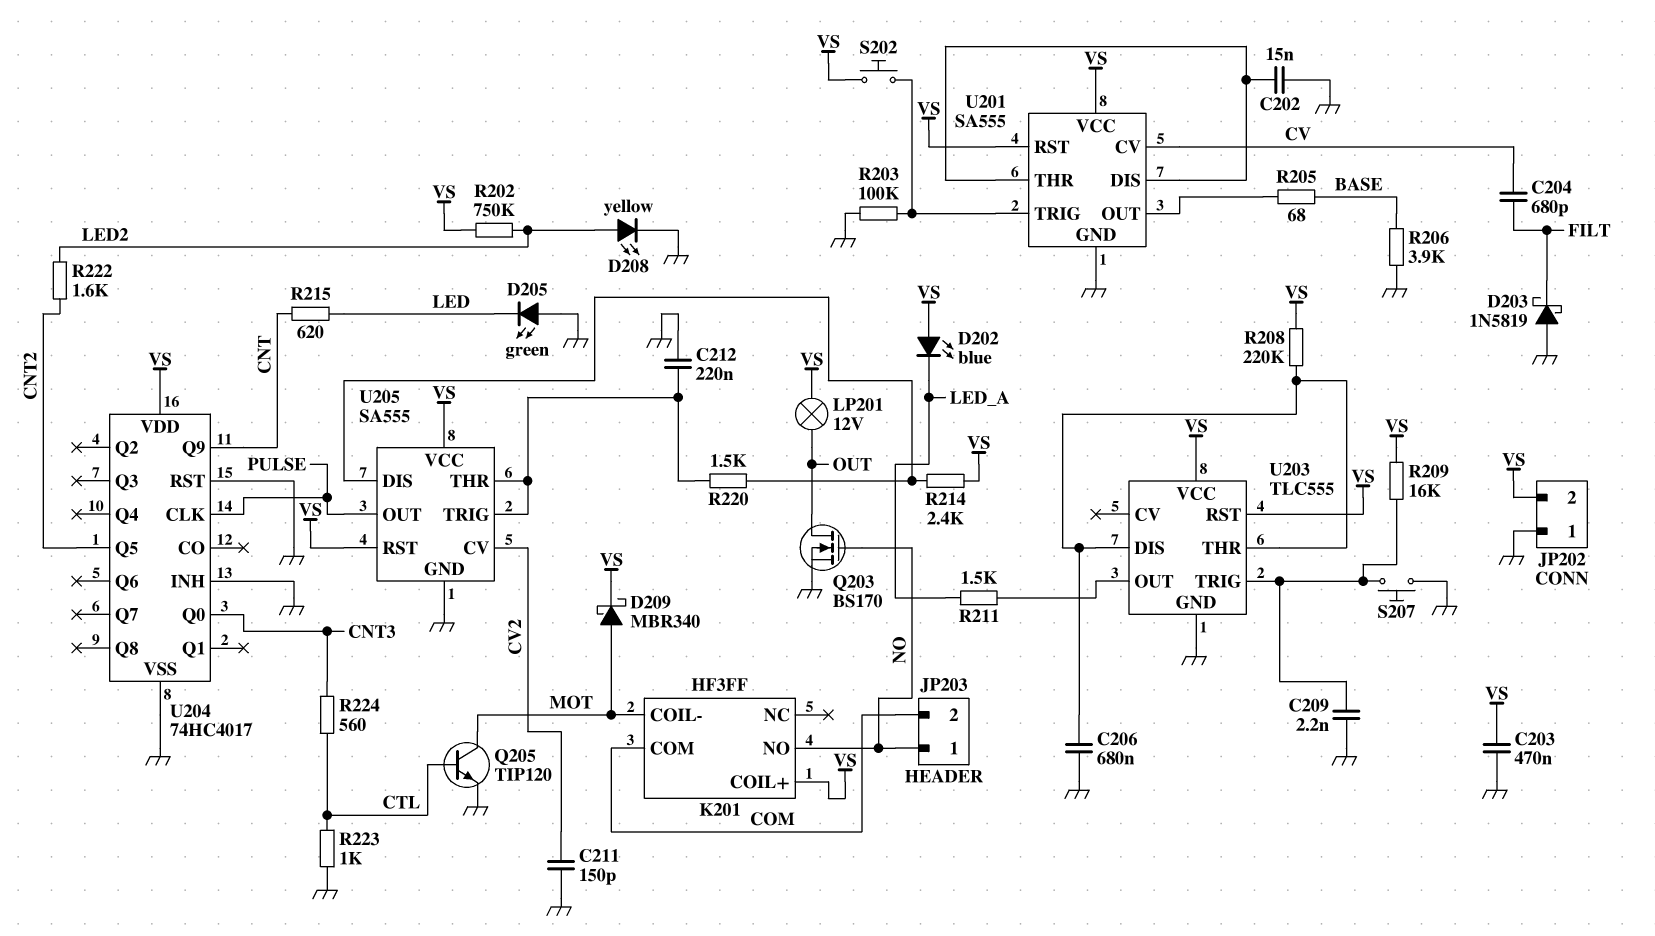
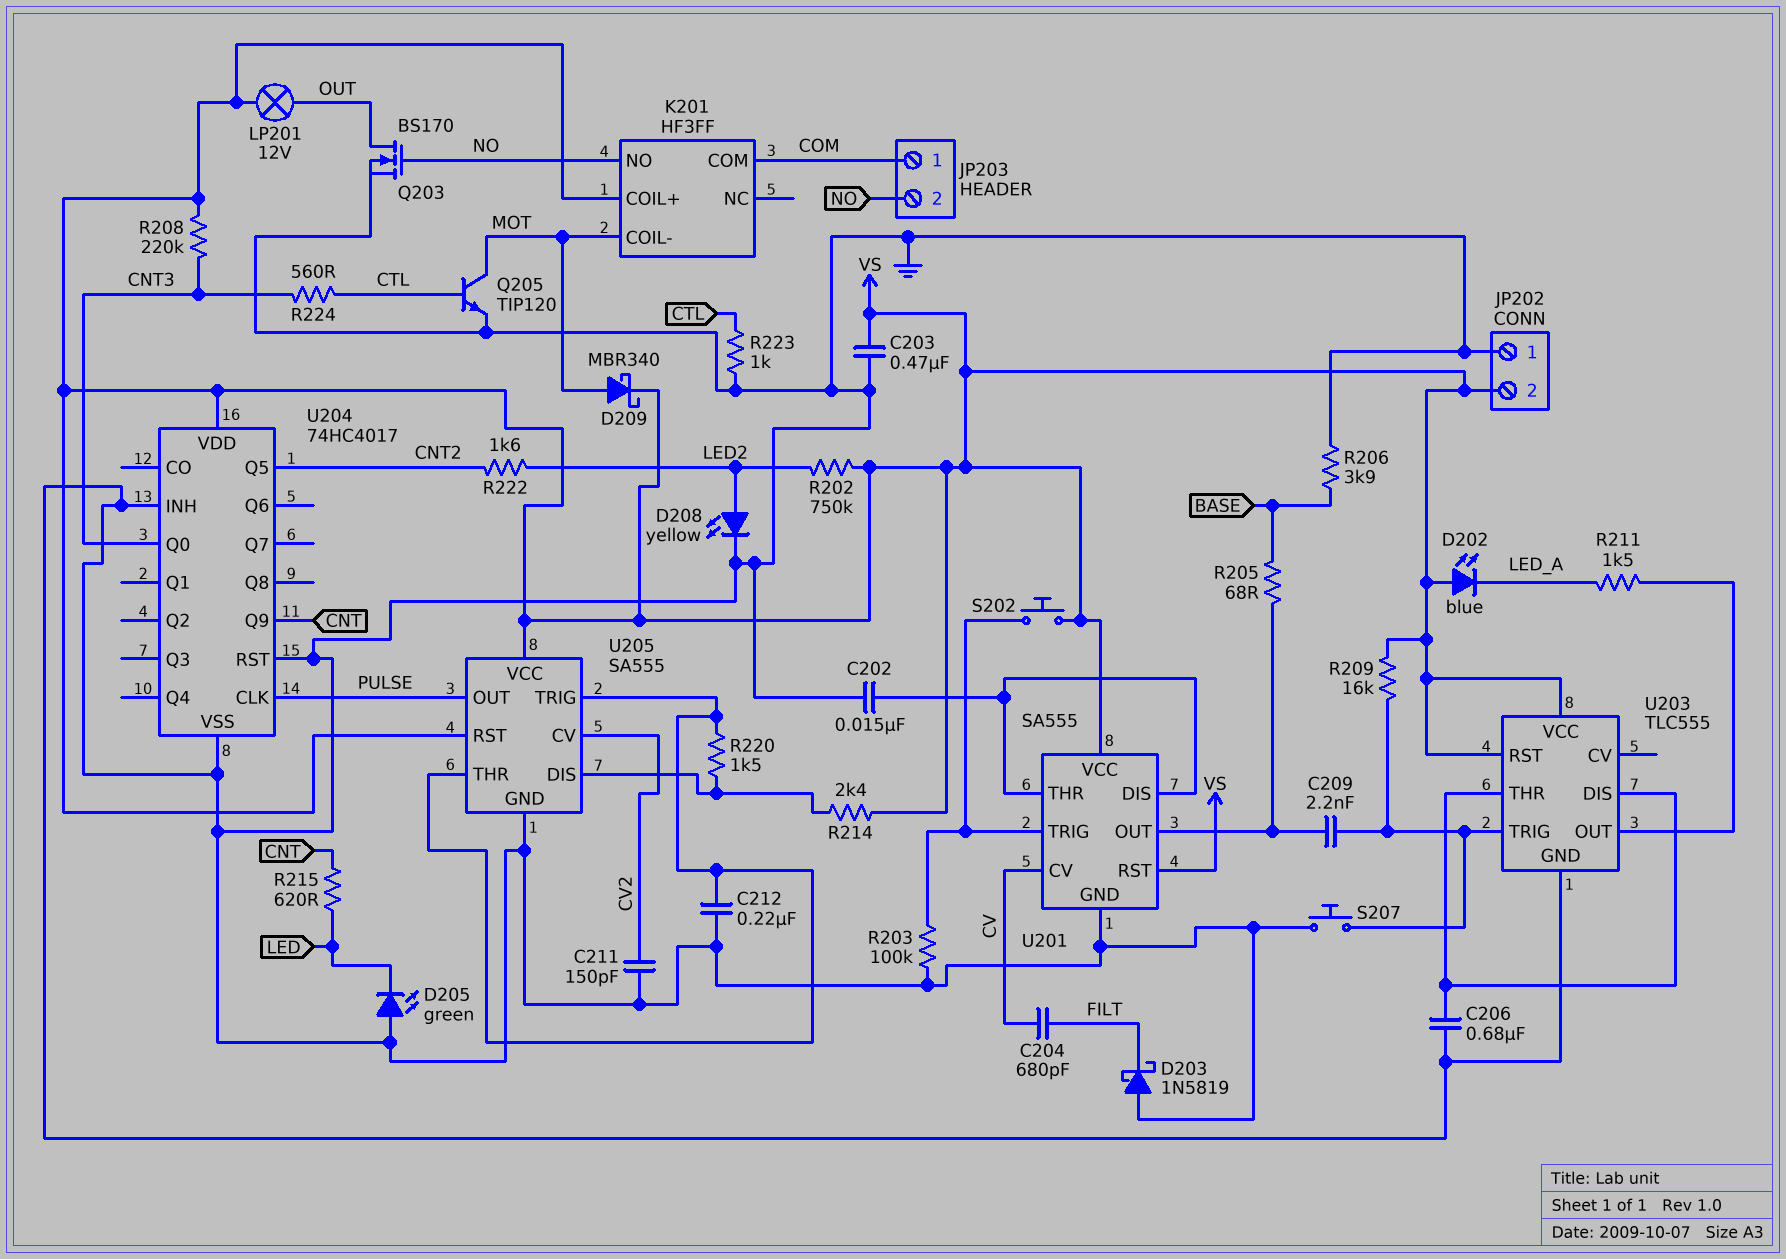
C209: 2.2nF (GND, U203/TRIG) -> 2.2nF (U201/OUT, U203/TRIG)
JP203 pin 1: NO -> COM
JP203 pin 2: COM -> NO
R208: 220k (U203/DIS, VS) -> 220k (CNT3, VS)

